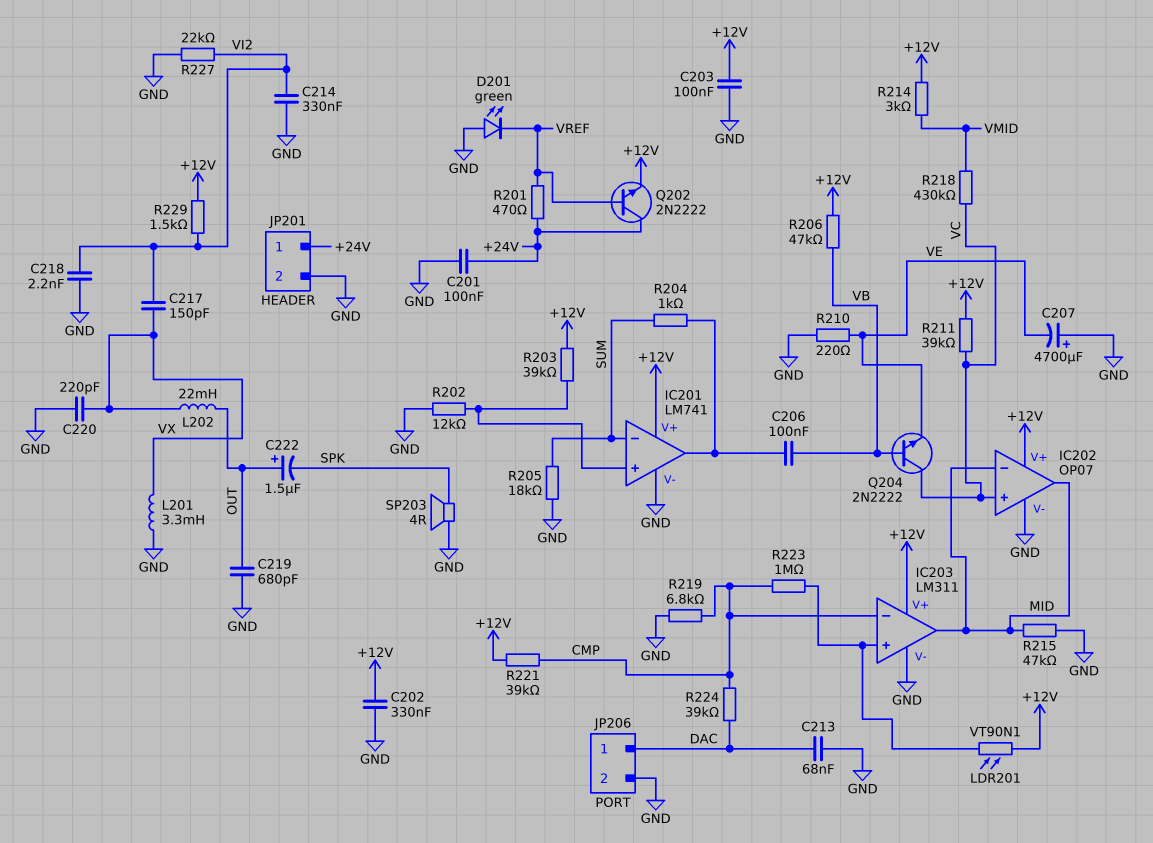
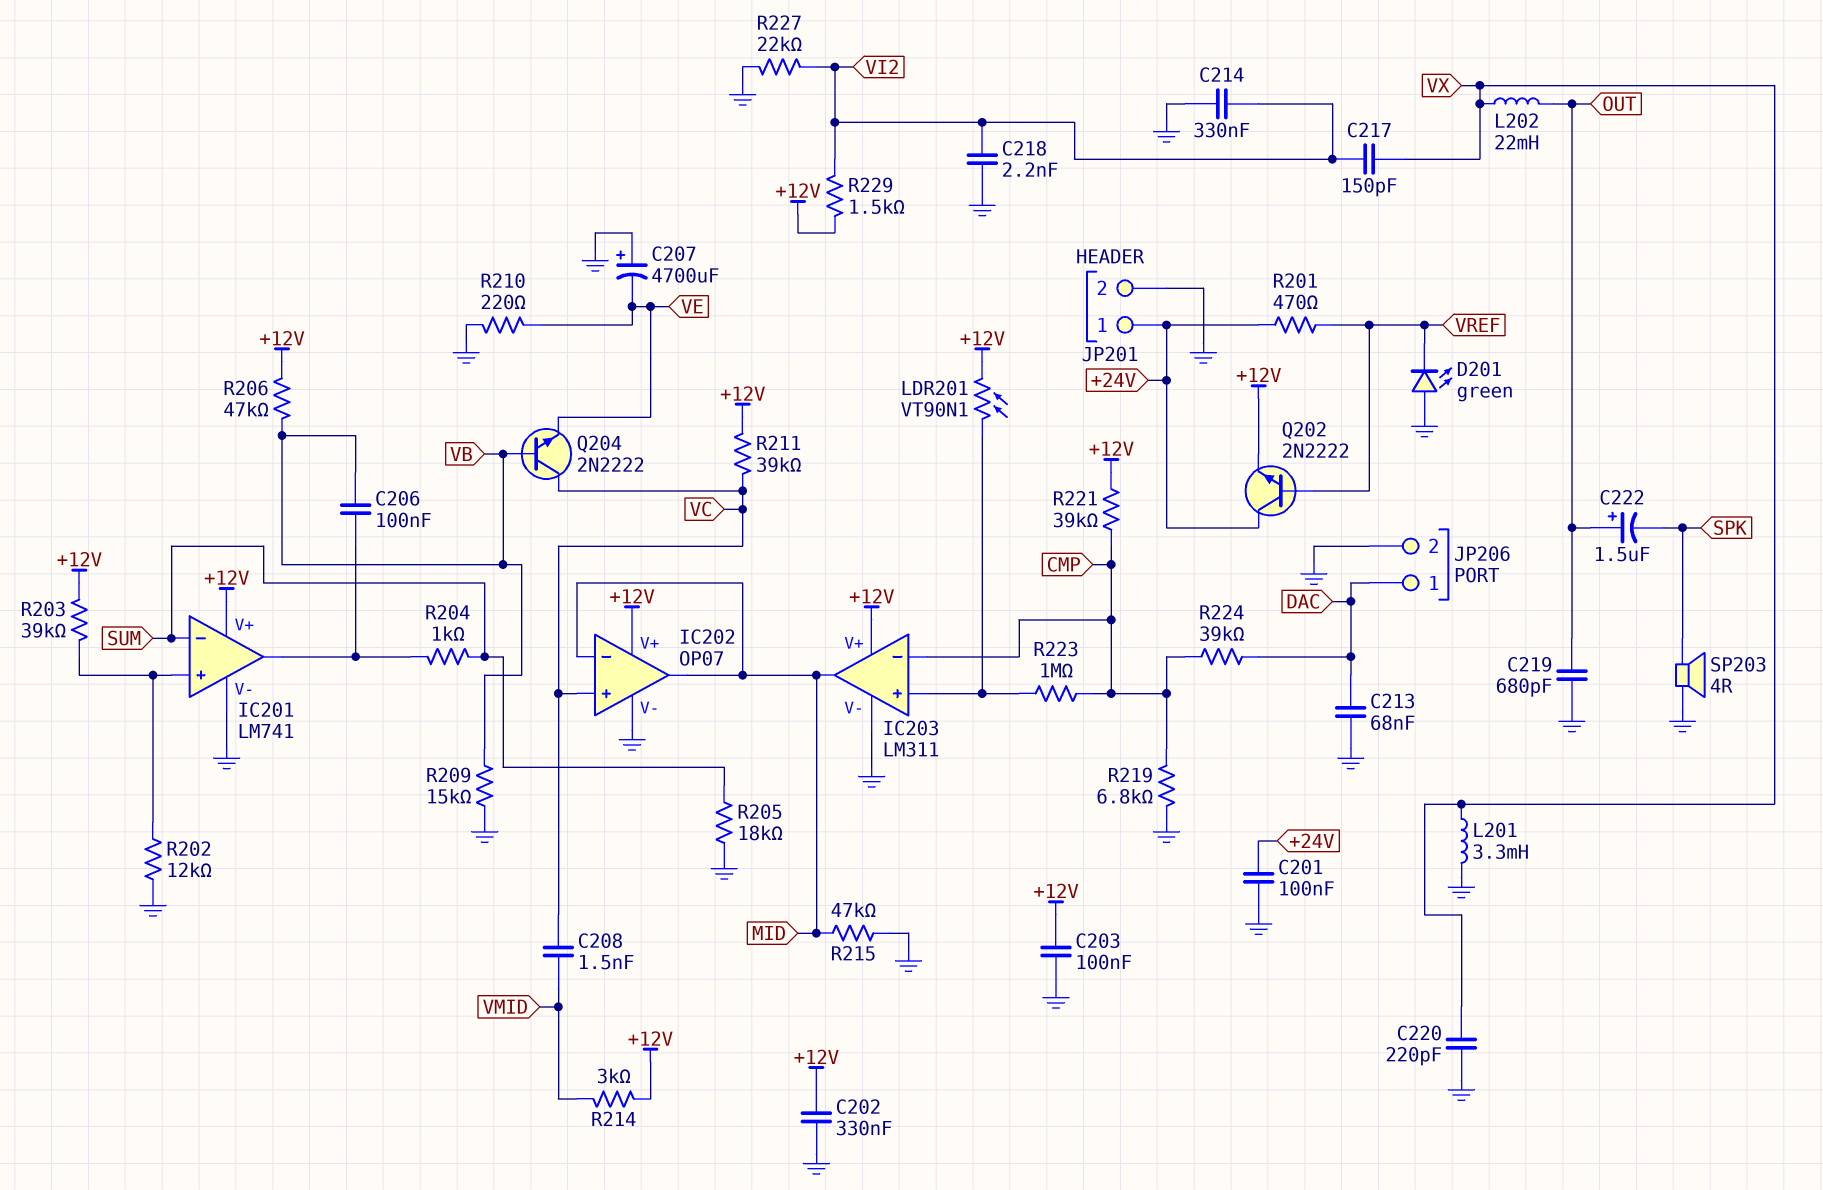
C208: none -> 1.5nF (VC, VMID)
R209: none -> 15k (GND, VB)
R218: 430k (VC, VMID) -> none

